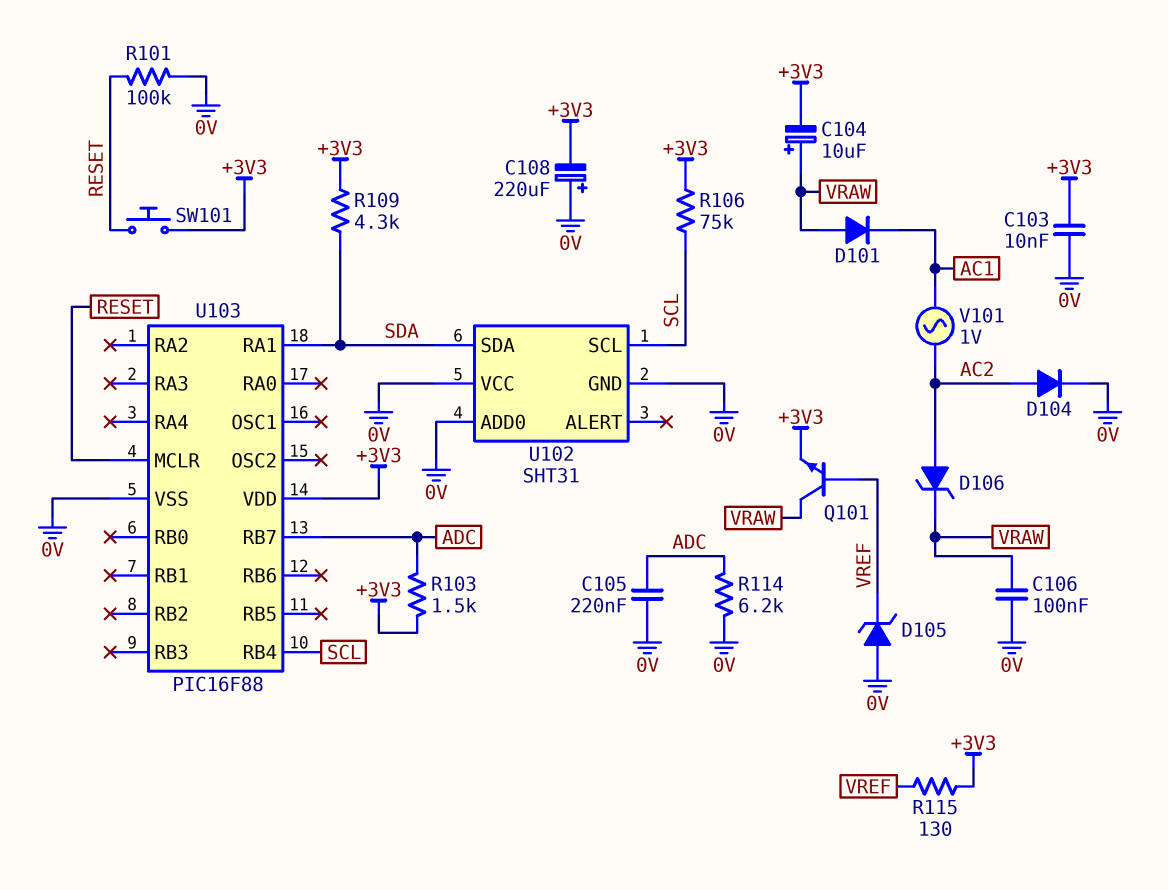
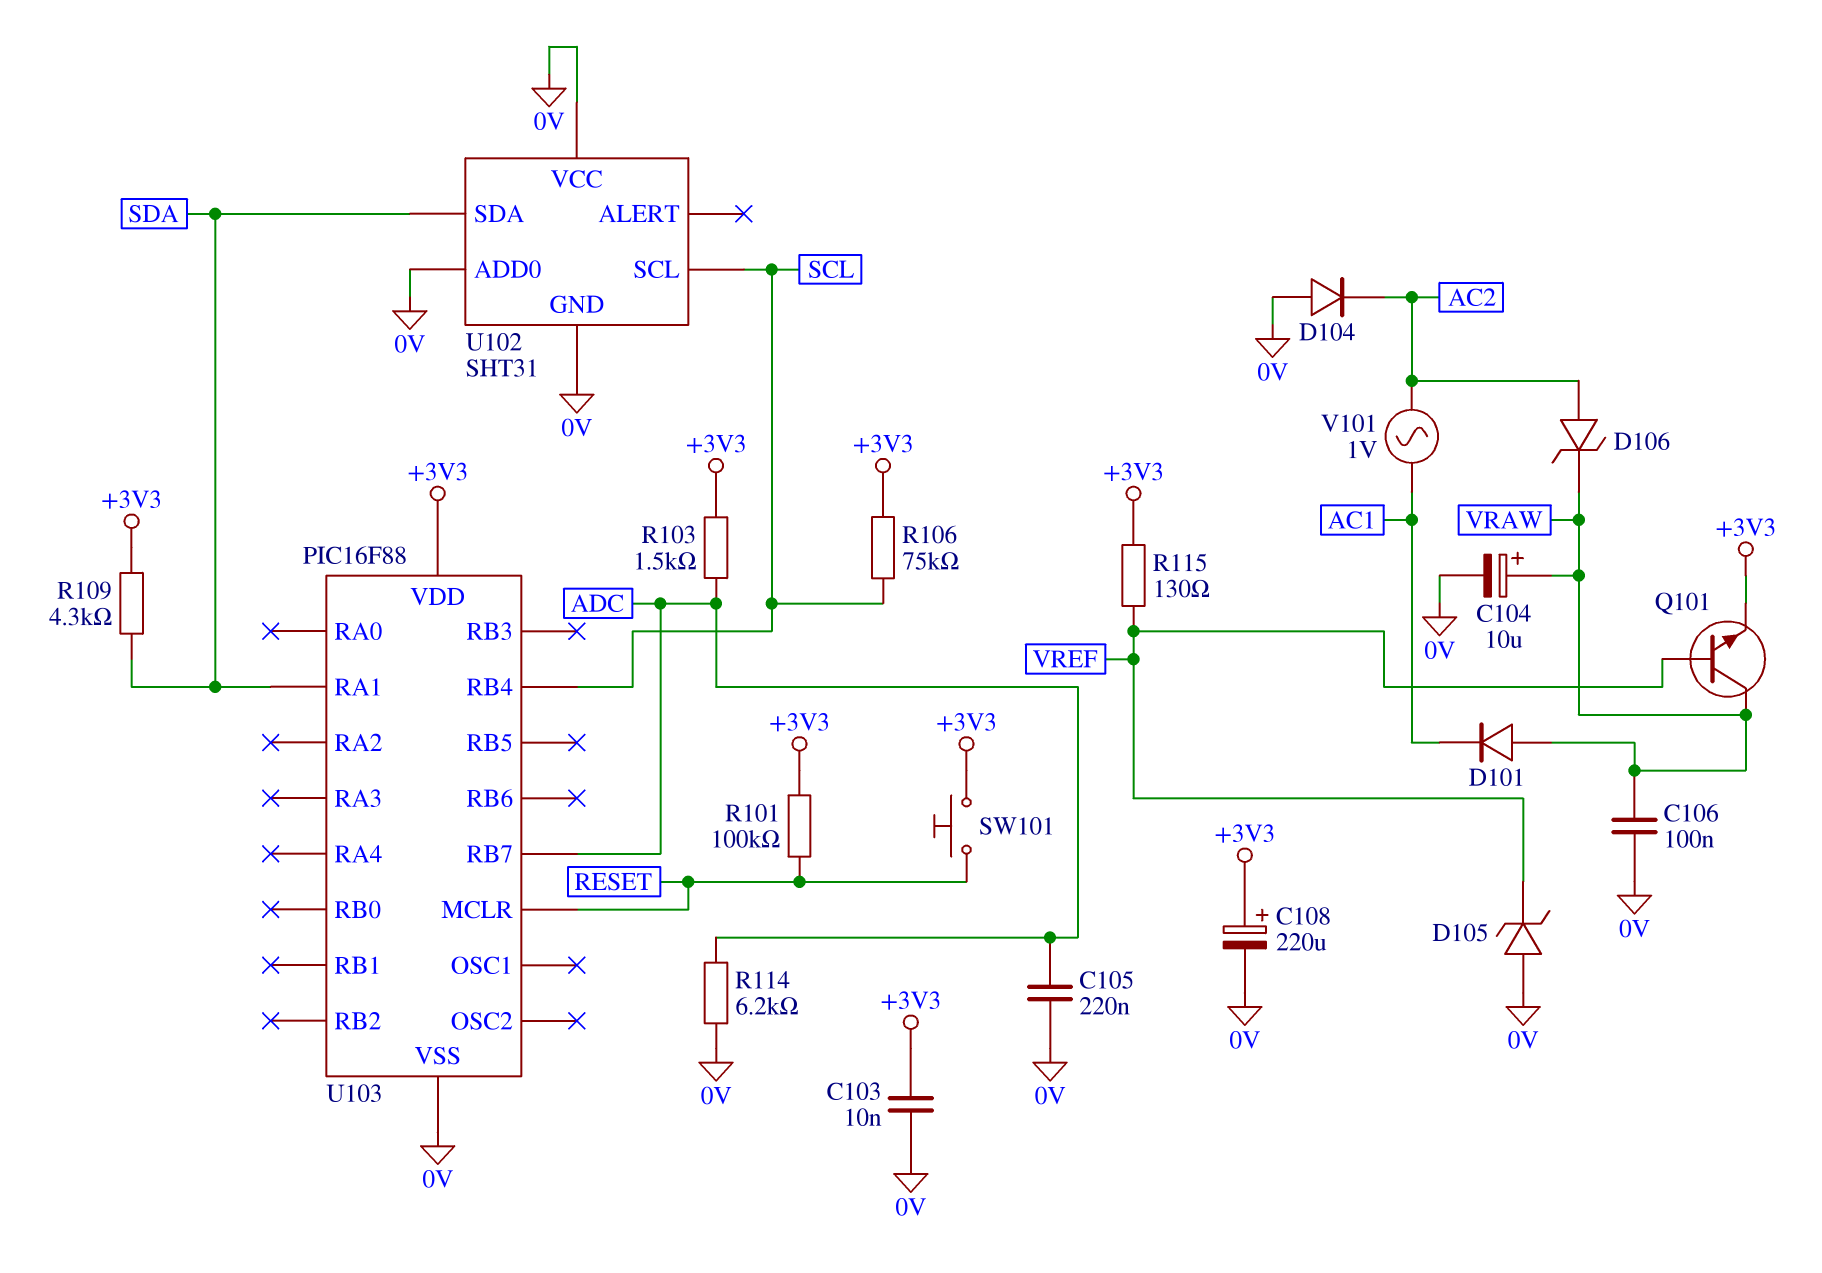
C104: 10uF (plus VRAW, minus +3V3) -> 10uF (plus VRAW, minus 0V)
C108: 220uF (plus 0V, minus +3V3) -> 220uF (plus +3V3, minus 0V)
D104: diode (A AC2, K 0V) -> diode (A 0V, K AC2)
R101: 100k (0V, RESET) -> 100k (+3V3, RESET)

